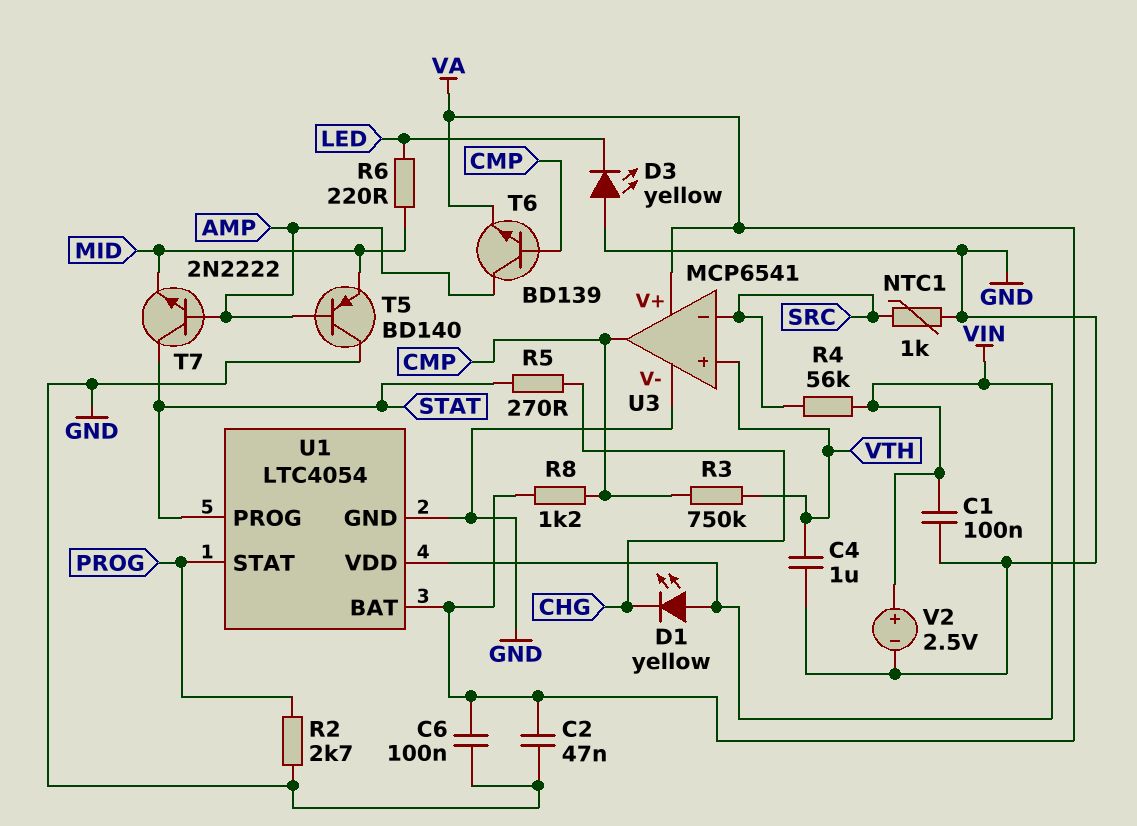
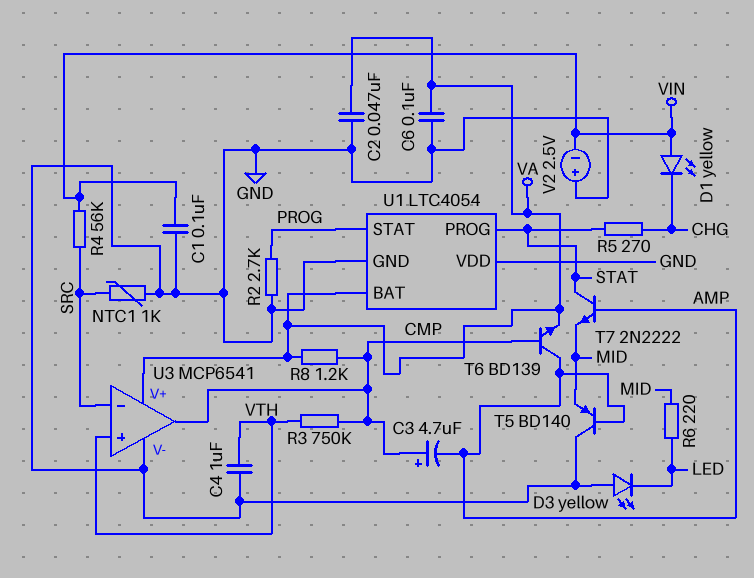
C3: none -> 4.7uF (plus CMP, minus AMP)
U1 pin VDD: VIN -> GND
V2: 2.5V (plus VIN, minus GND) -> 2.5V (plus GND, minus VIN)

